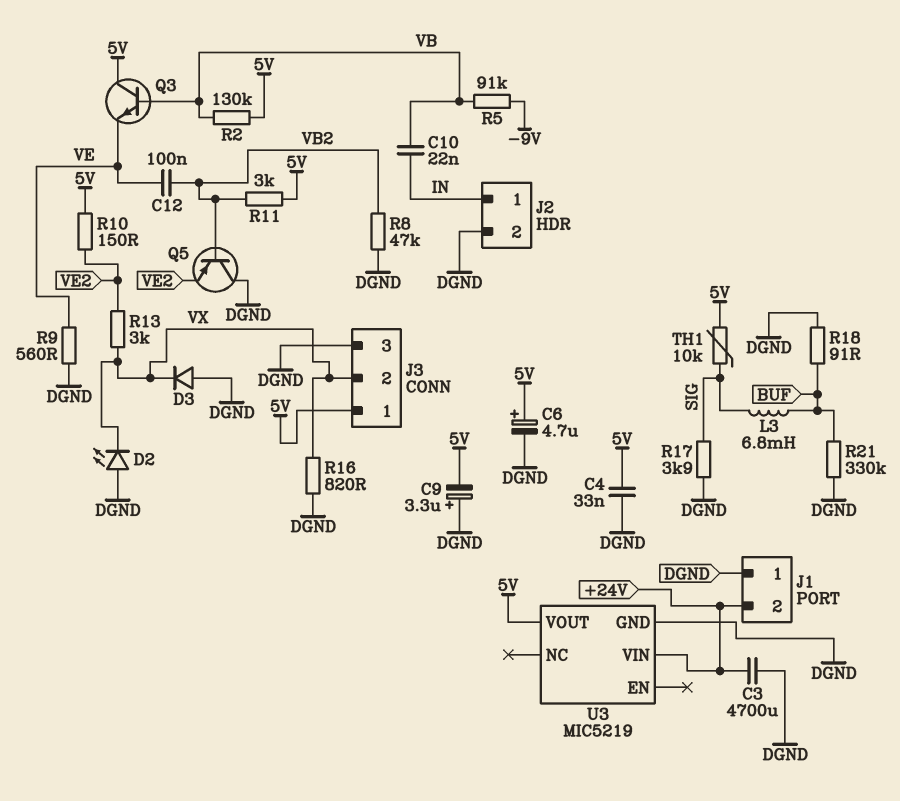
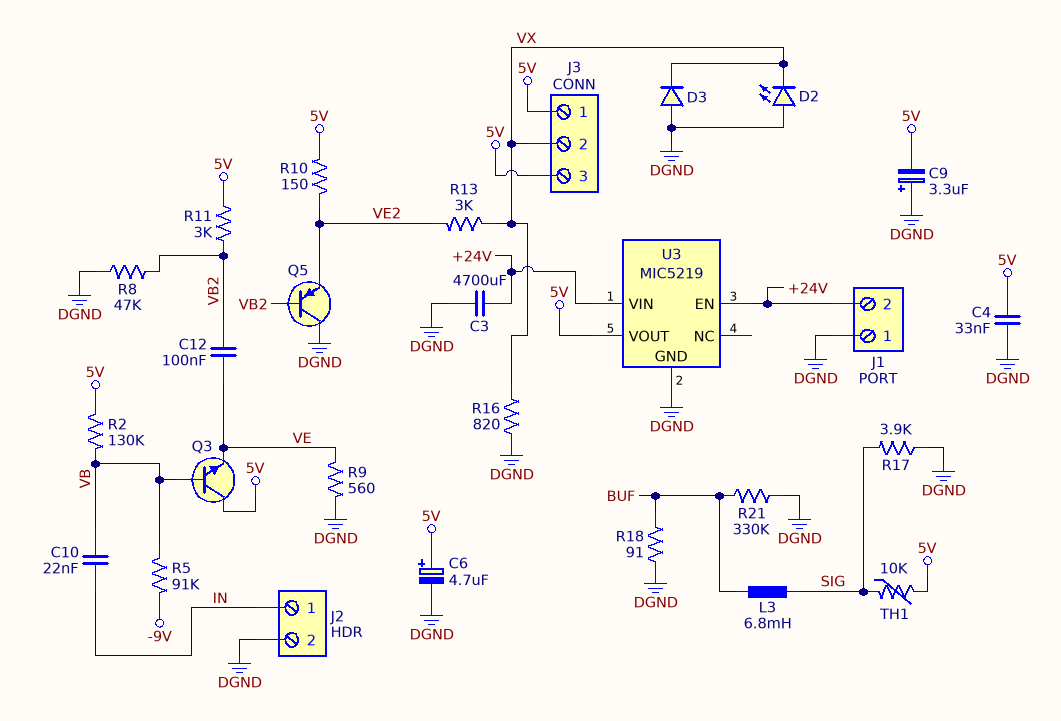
J3 pin 3: DGND -> 5V
U3 pin EN: none -> +24V

